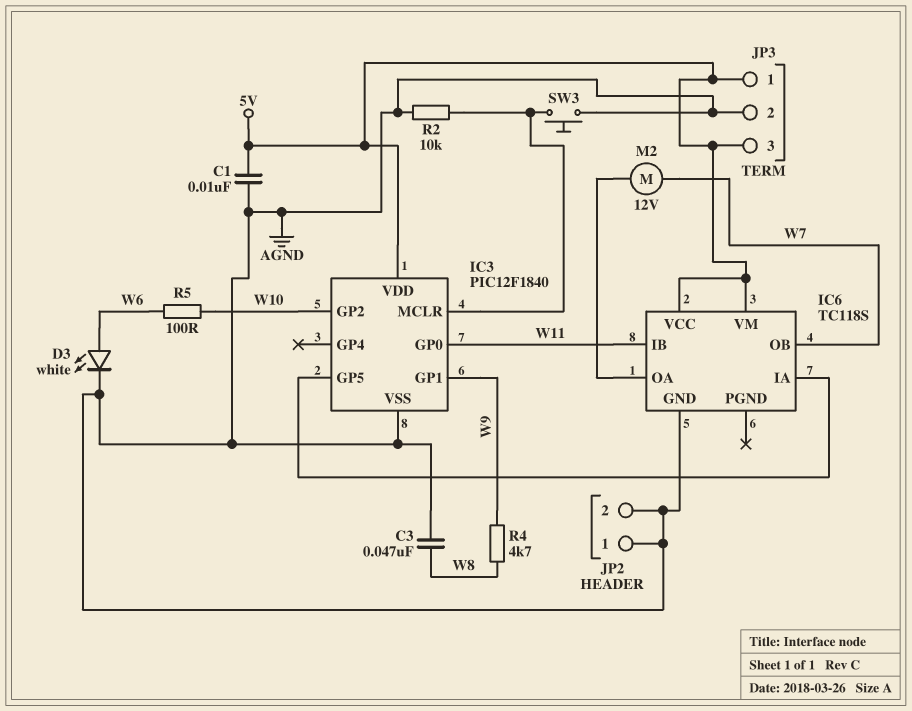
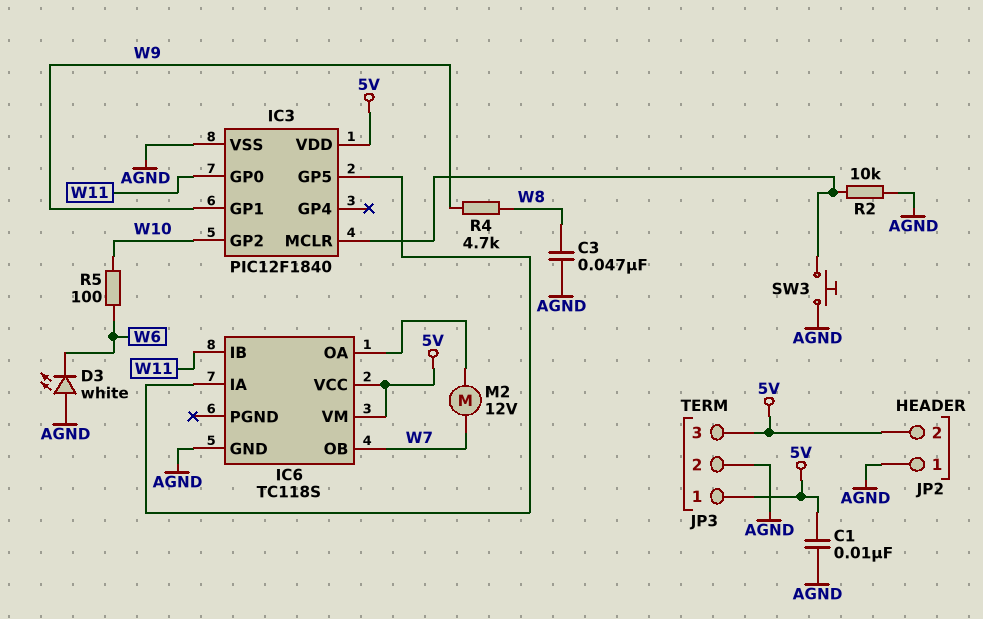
D3: LED white (A W6, K AGND) -> LED white (A AGND, K W6)
JP2 pin 2: AGND -> 5V

